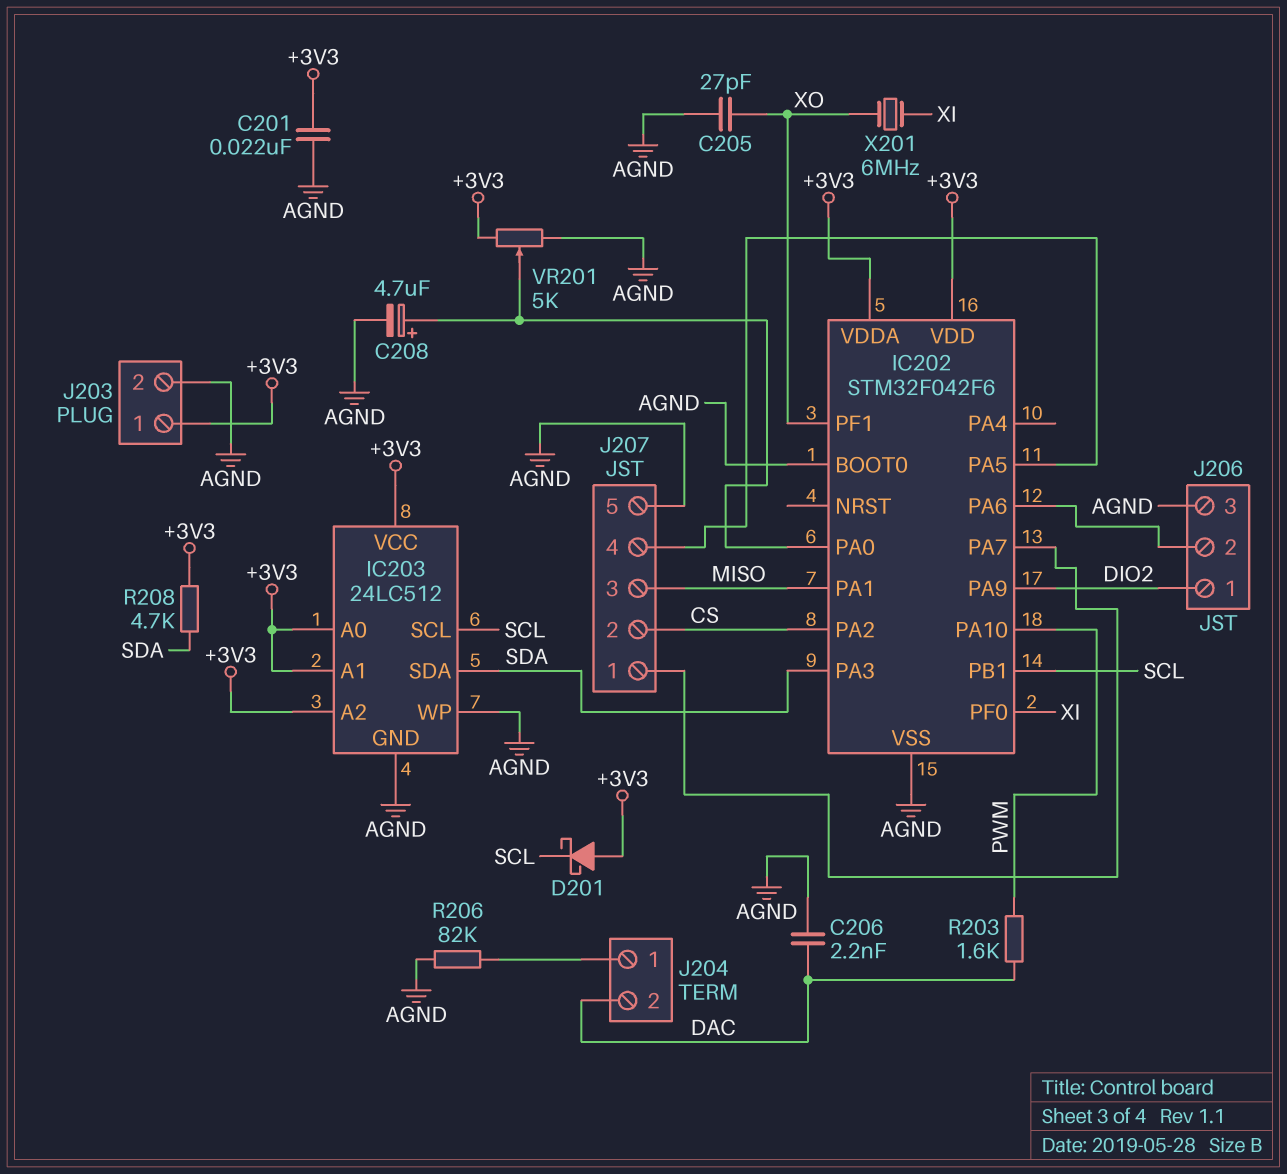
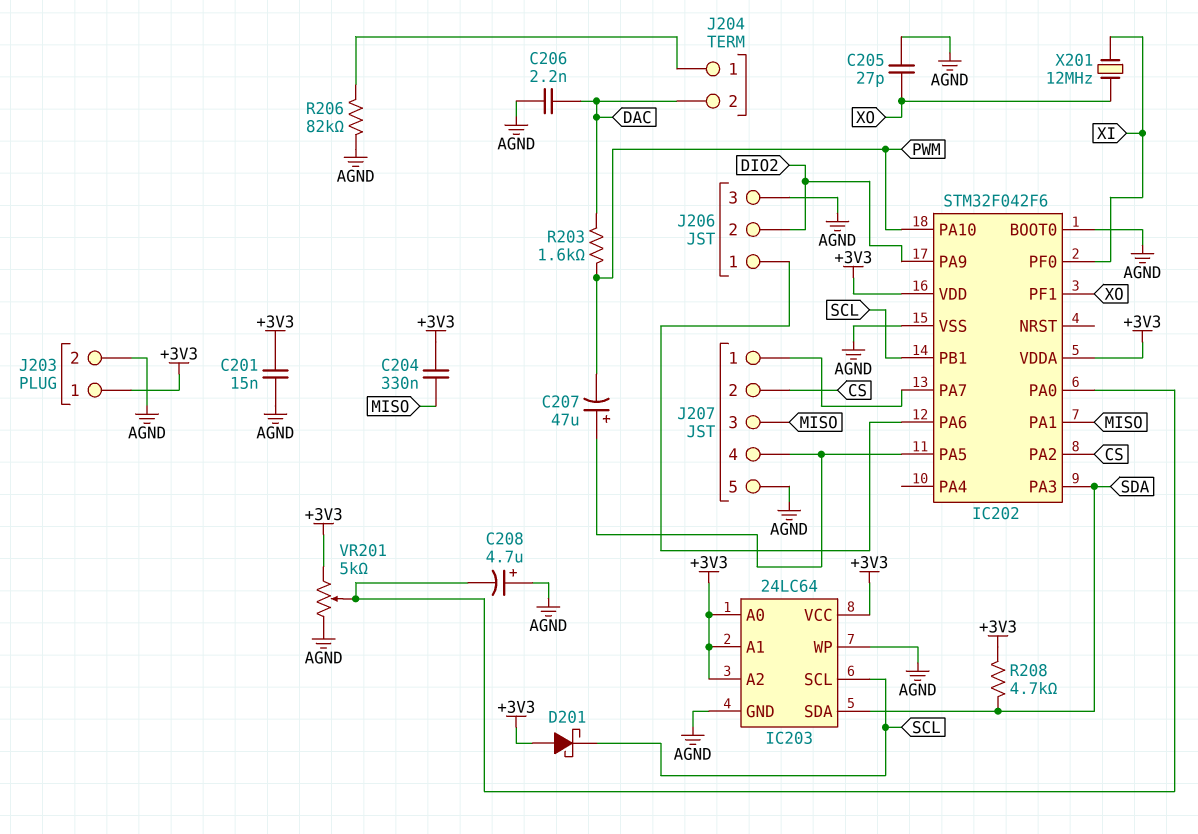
C201: 22nF (+3V3, AGND) -> 15nF (+3V3, AGND)
C204: none -> 330nF (+3V3, MISO)
C207: none -> 47uF (plus IC202/PA5, minus PWM)
C208: 4.7uF (plus IC202/PA0, minus AGND) -> 4.7uF (plus AGND, minus IC202/PA0)
IC203: 24LC512 -> 24LC64
J206 pin 1: DIO2 -> IC202/PA6
J206 pin 2: IC202/PA6 -> DIO2
X201: 6MHz (XI, XO) -> 12MHz (XI, XO)

